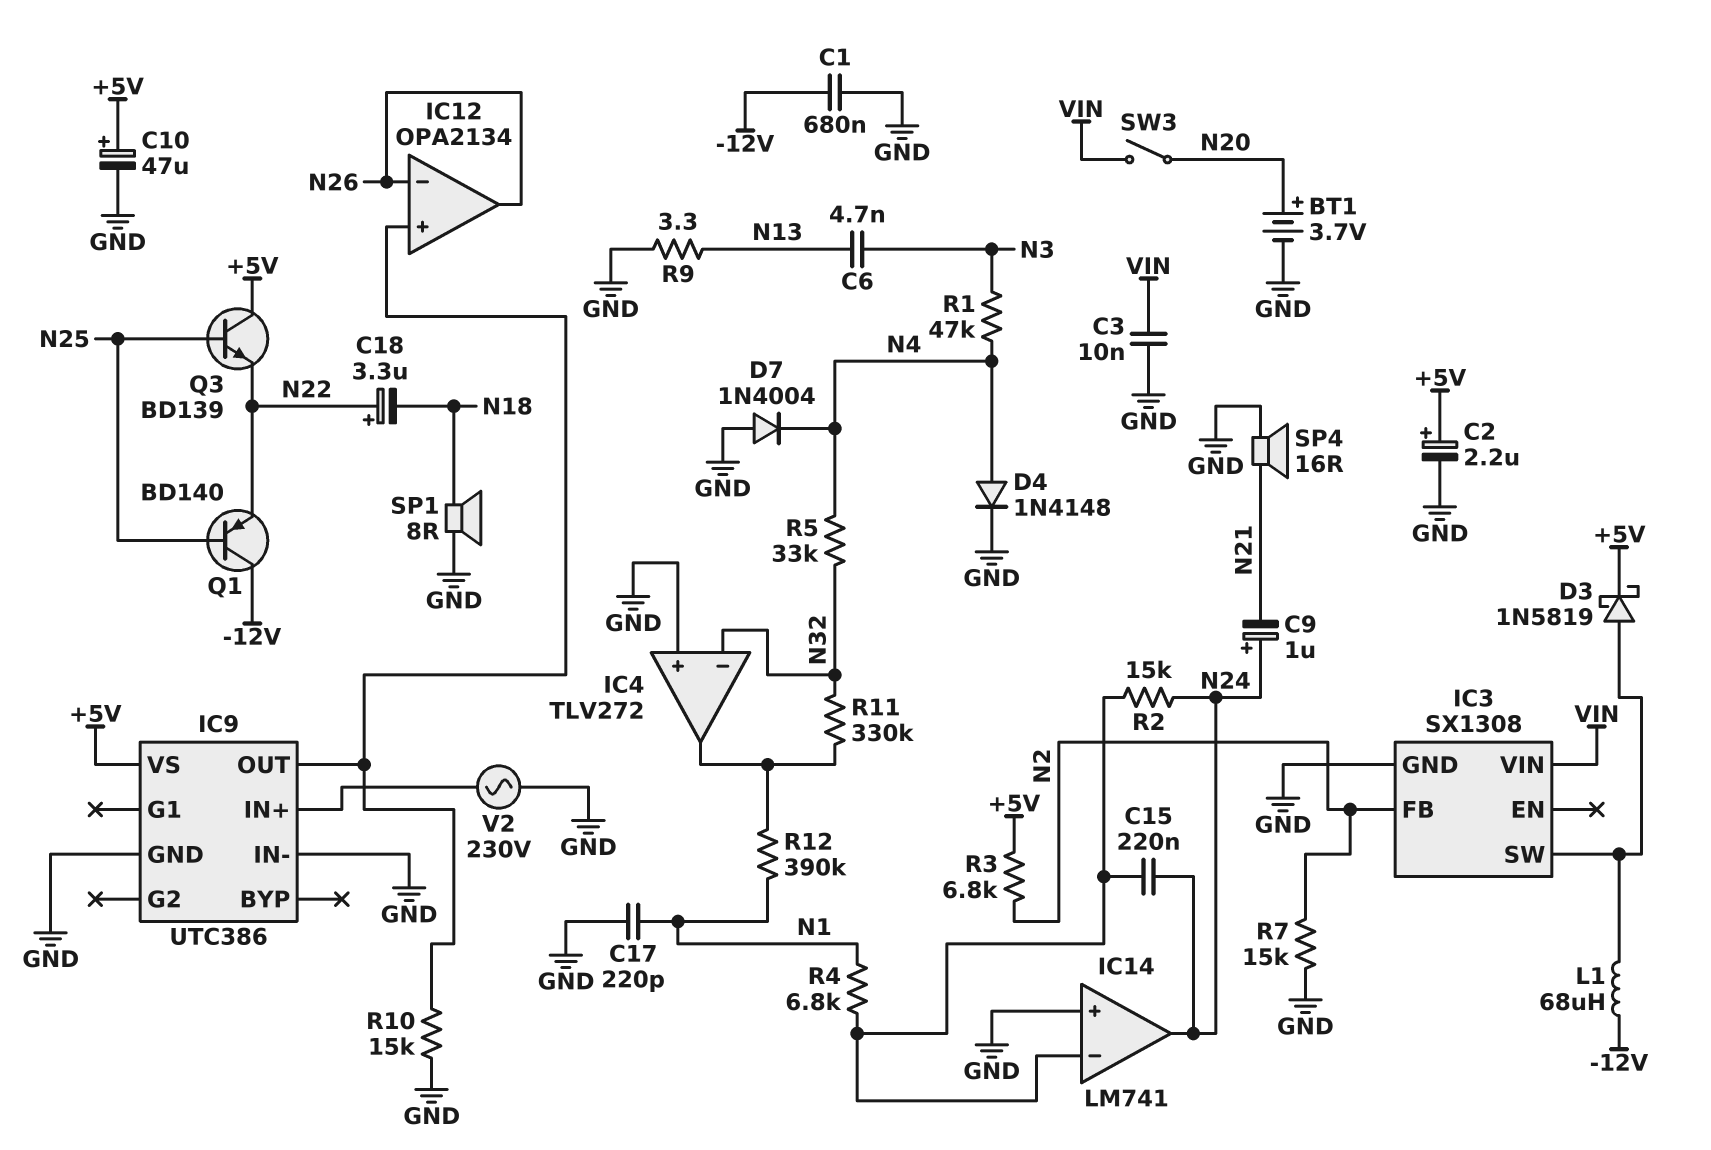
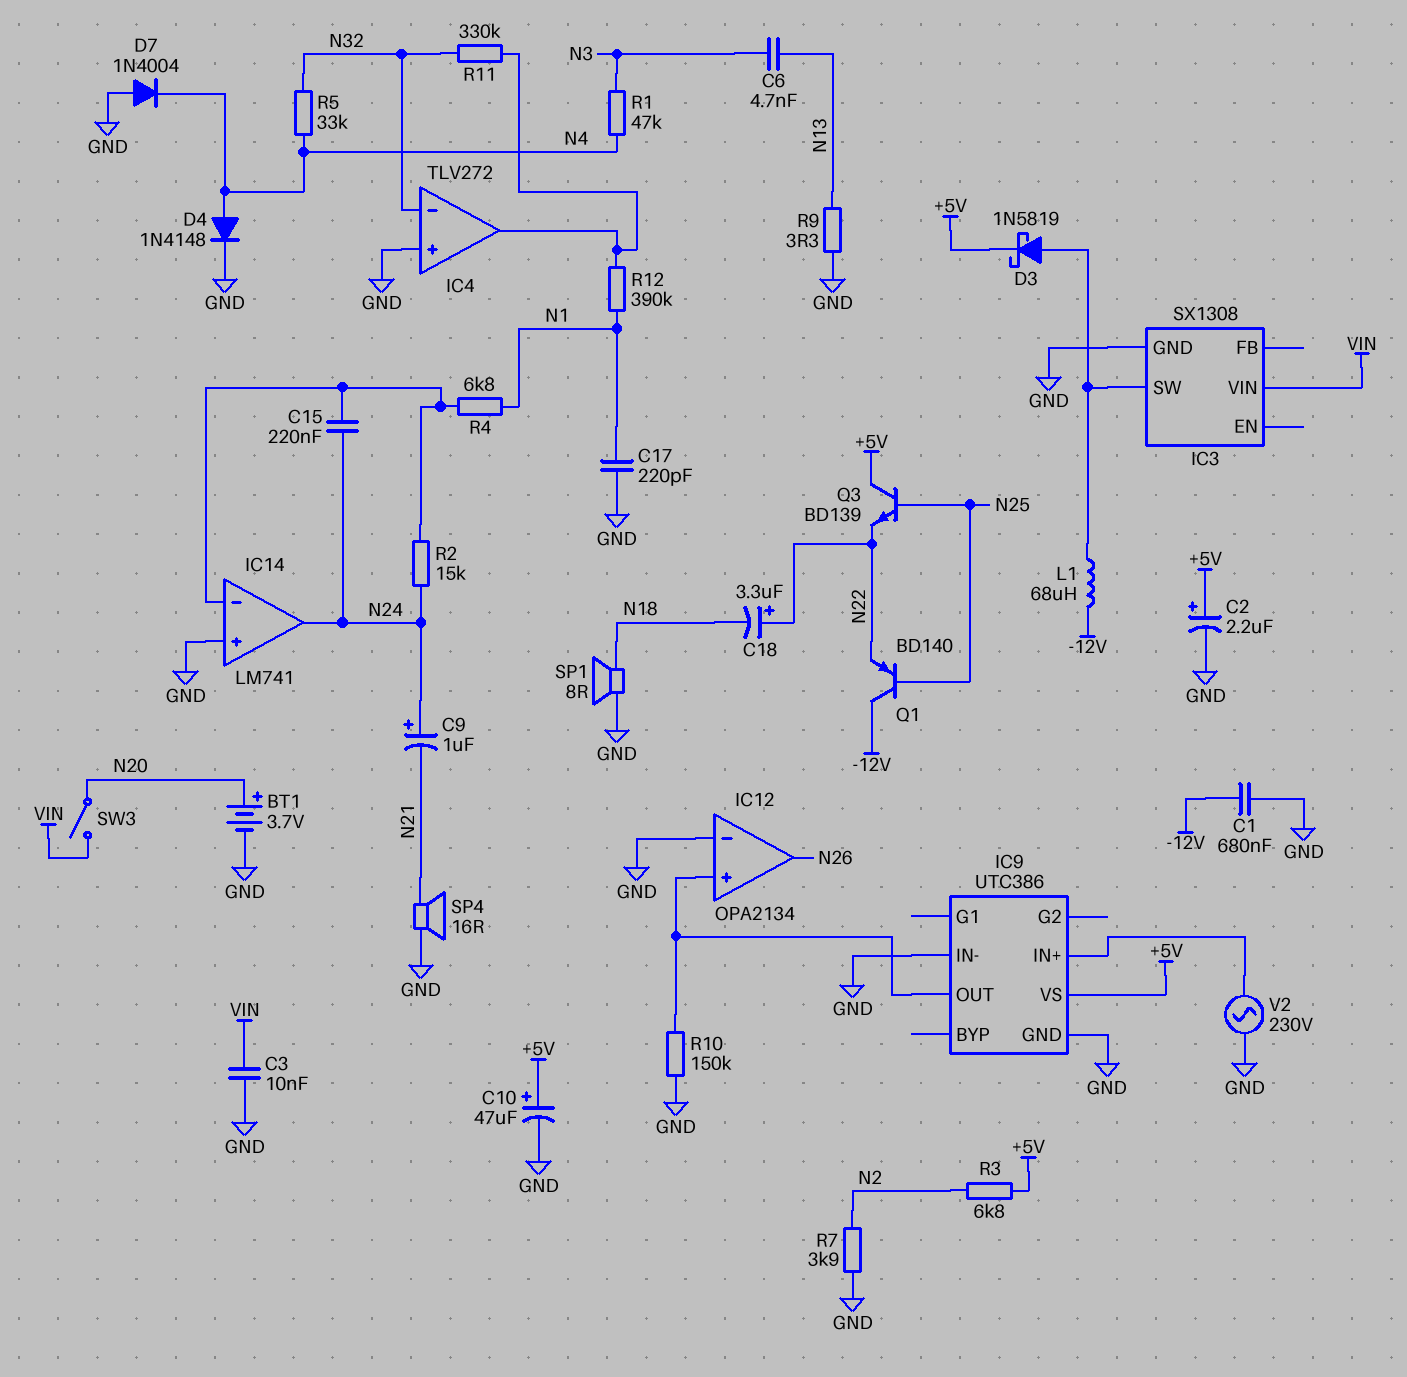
IC3 pin FB: N2 -> none
IC12 pin in-: N26 -> GND
R7: 15k (GND, N2) -> 3.9k (GND, N2)
R10: 15k (GND, IC9/OUT) -> 150k (GND, IC9/OUT)

